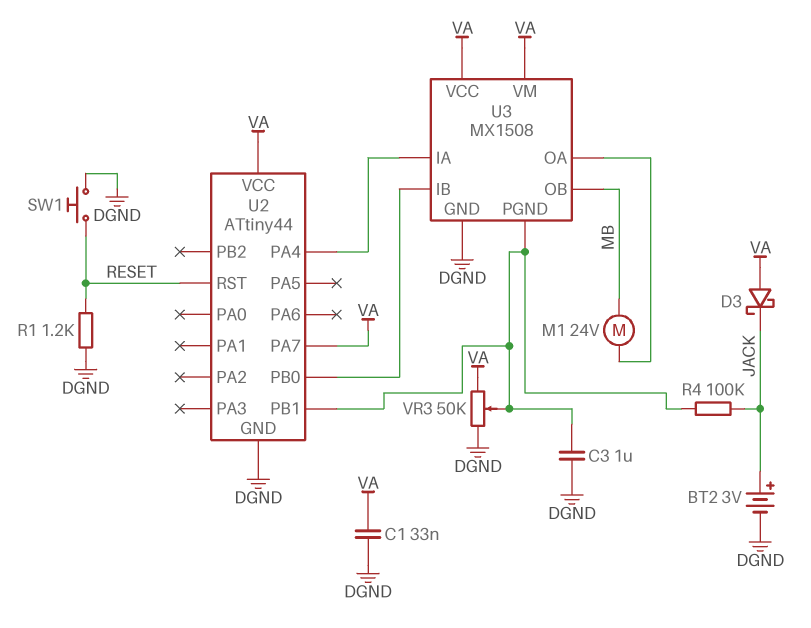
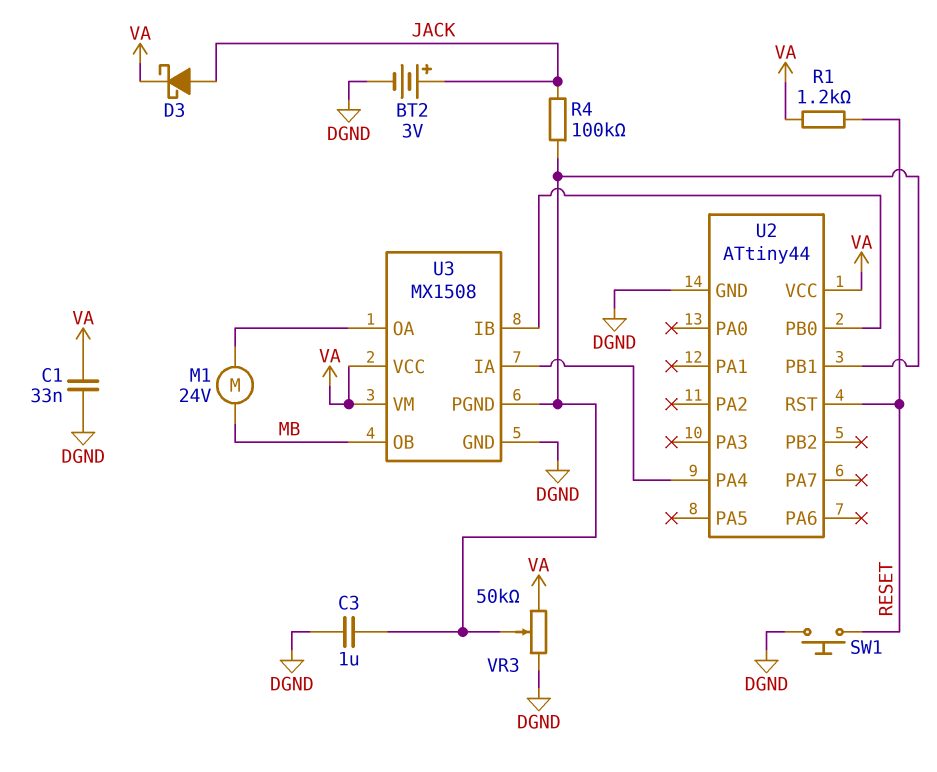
D3: schottky (A VA, K JACK) -> schottky (A JACK, K VA)
R1: 1.2k (DGND, RESET) -> 1.2k (RESET, VA)
U2 pin PA7: VA -> none

